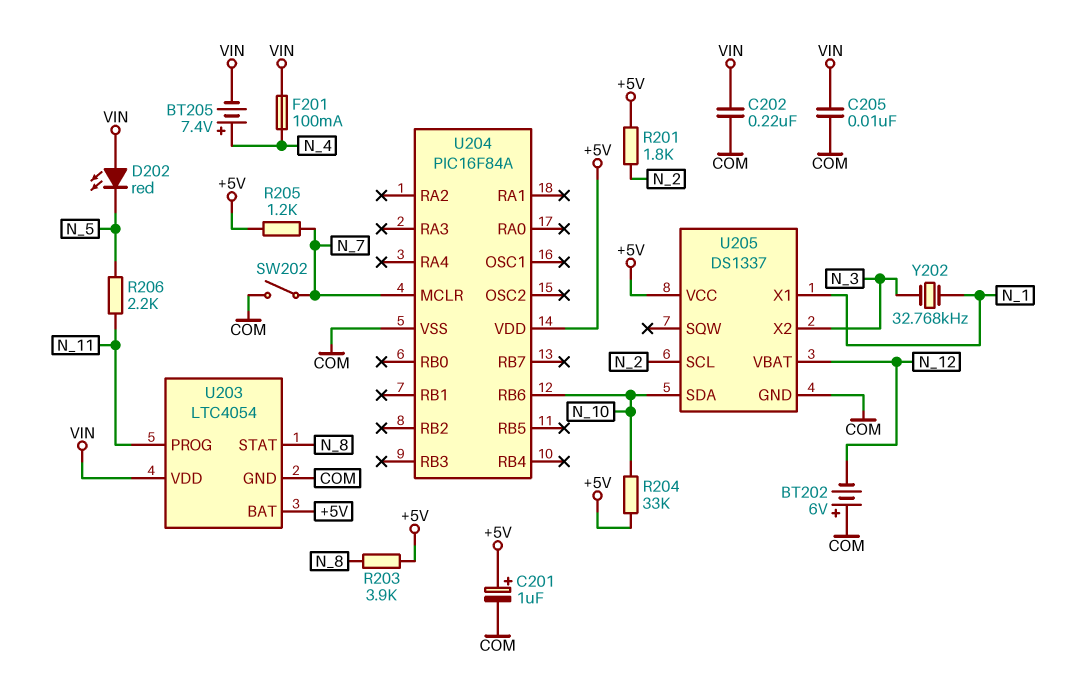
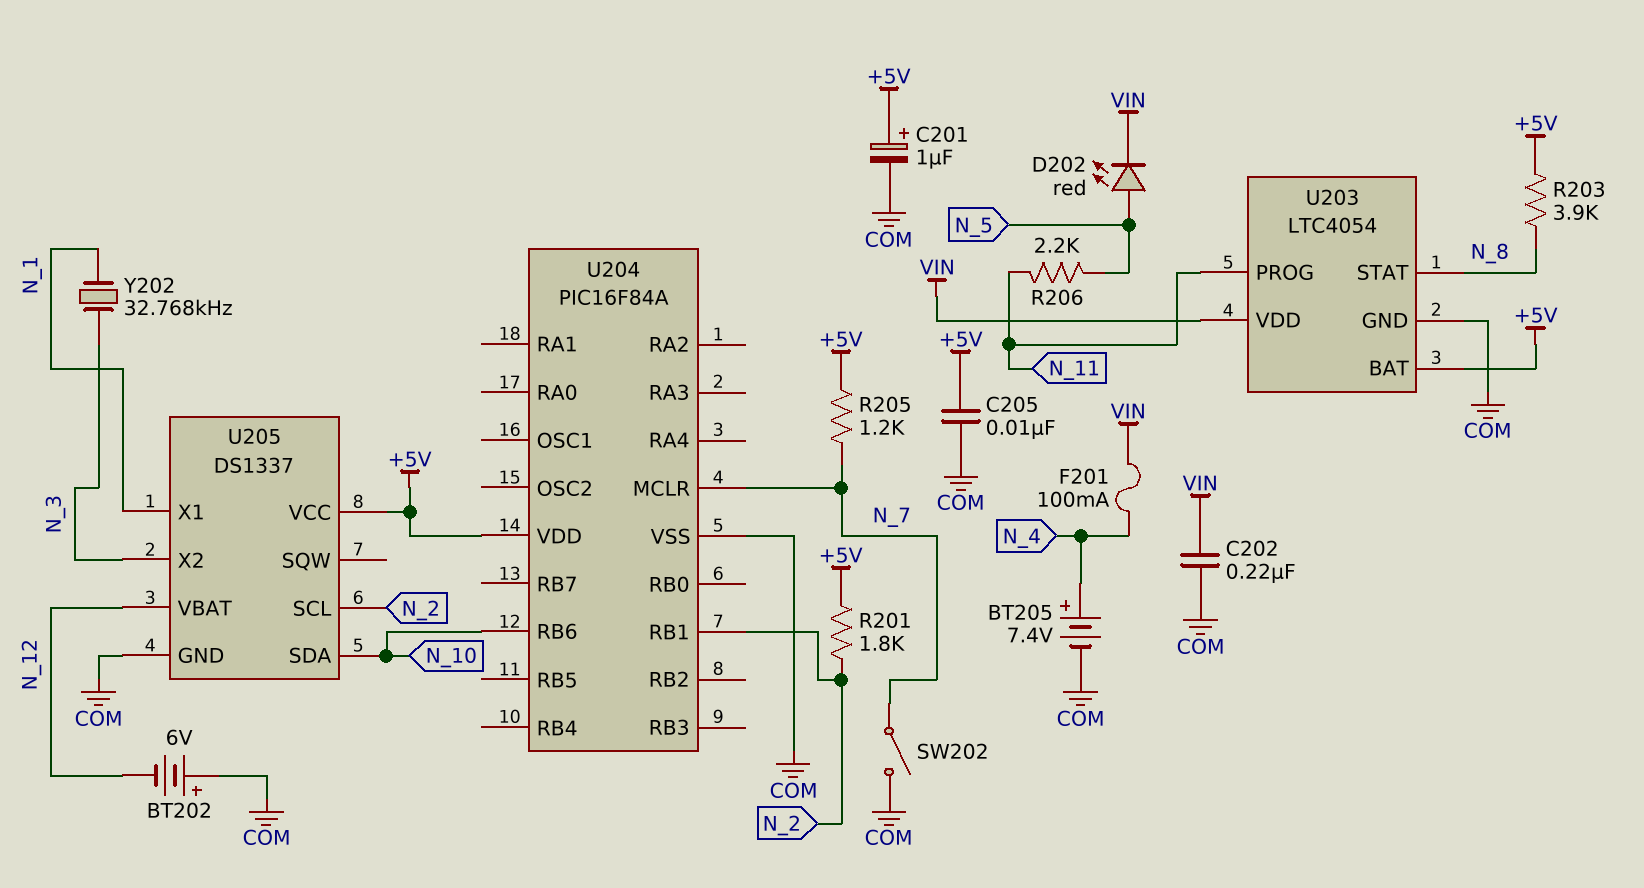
BT205: 7.4V (plus N_4, minus VIN) -> 7.4V (plus N_4, minus COM)
C205: 10nF (COM, VIN) -> 10nF (+5V, COM)
D202: LED red (A VIN, K N_5) -> LED red (A N_5, K VIN)
R204: 33k (+5V, N_10) -> none
U204 pin RB1: none -> N_2

